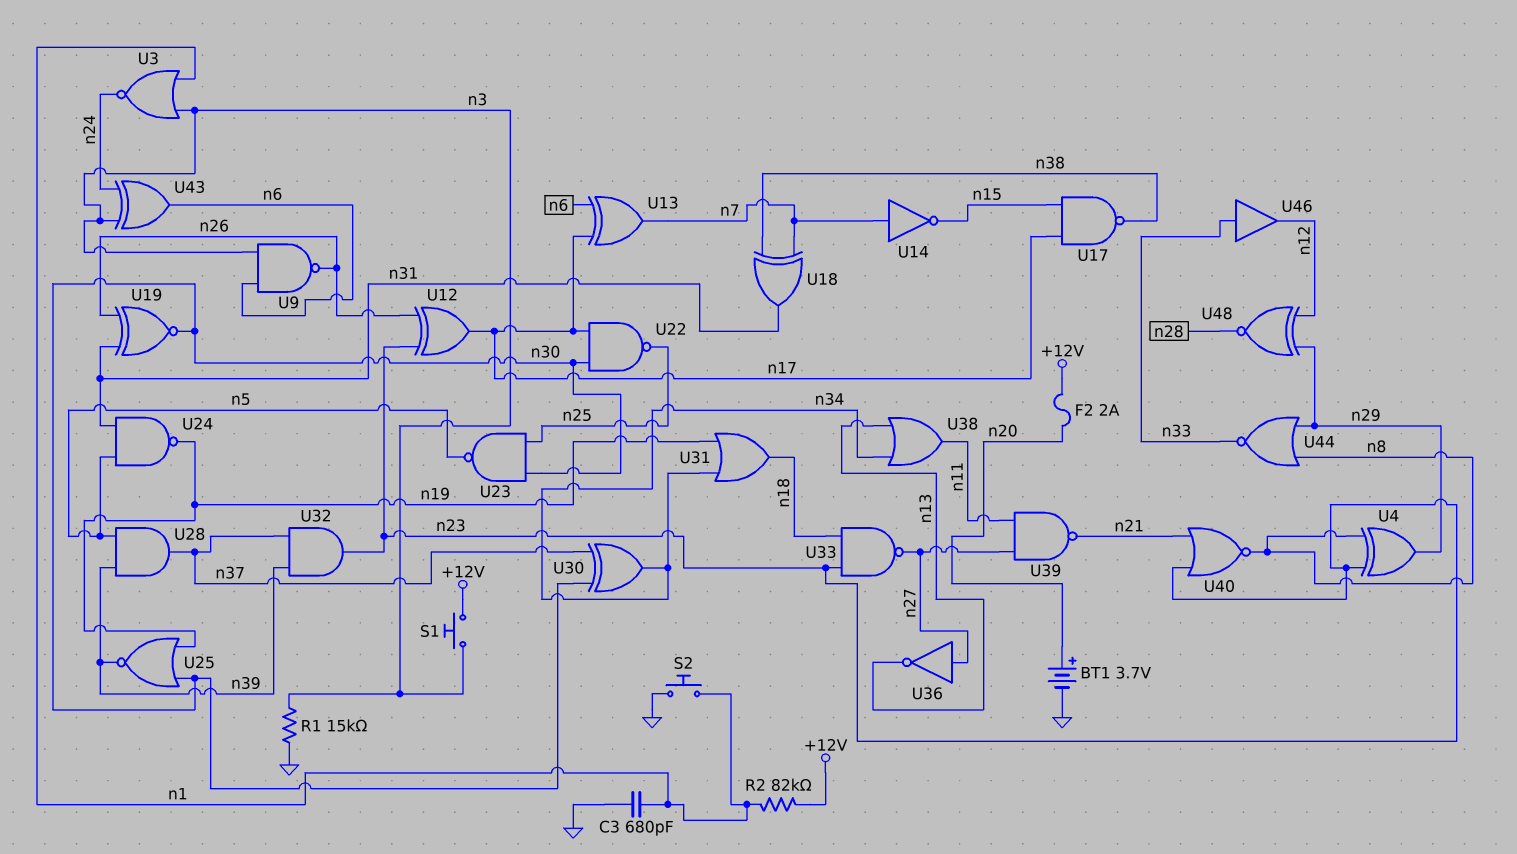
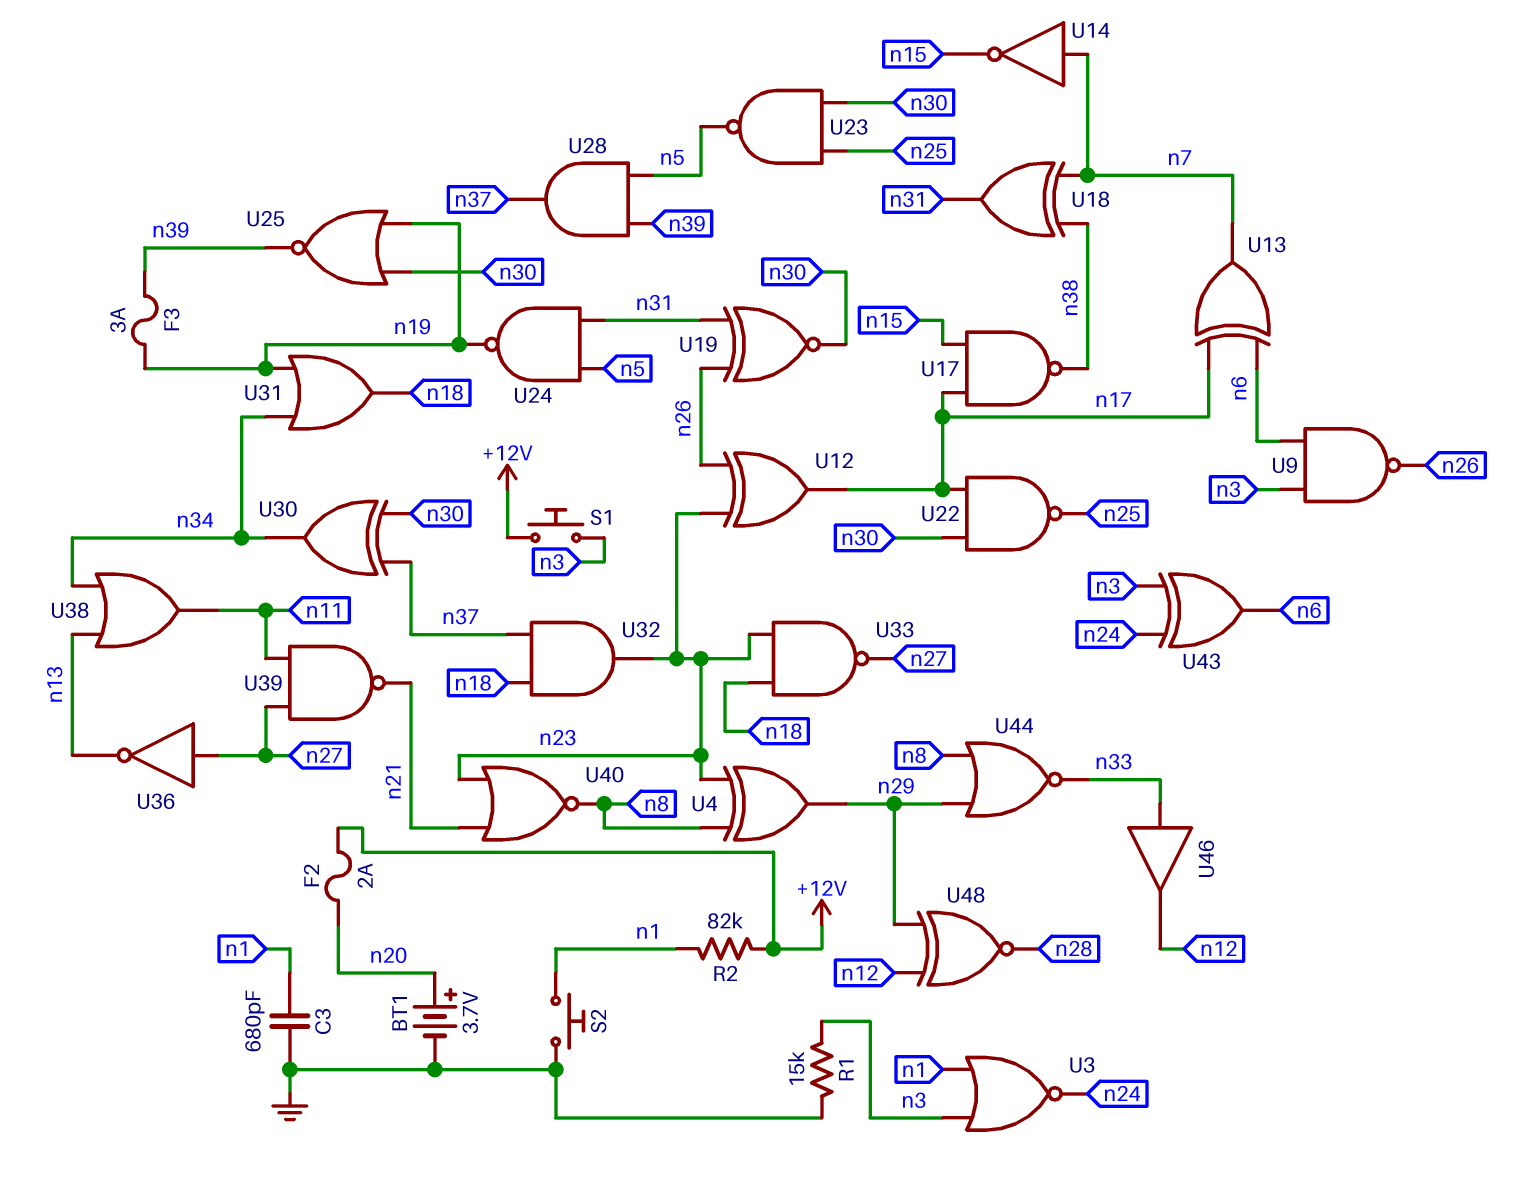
F3: none -> 3A (n19, n39)
U32: AND (in n37, in n39, out n23) -> AND (in n18, in n37, out n23)

